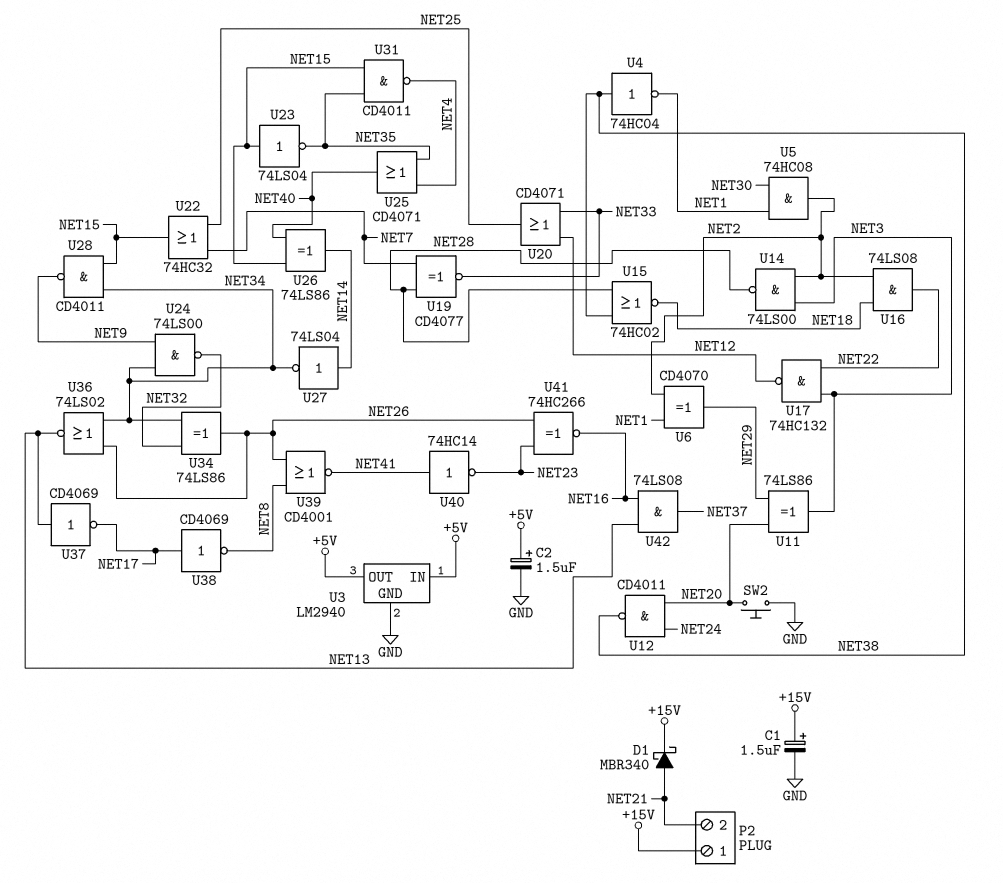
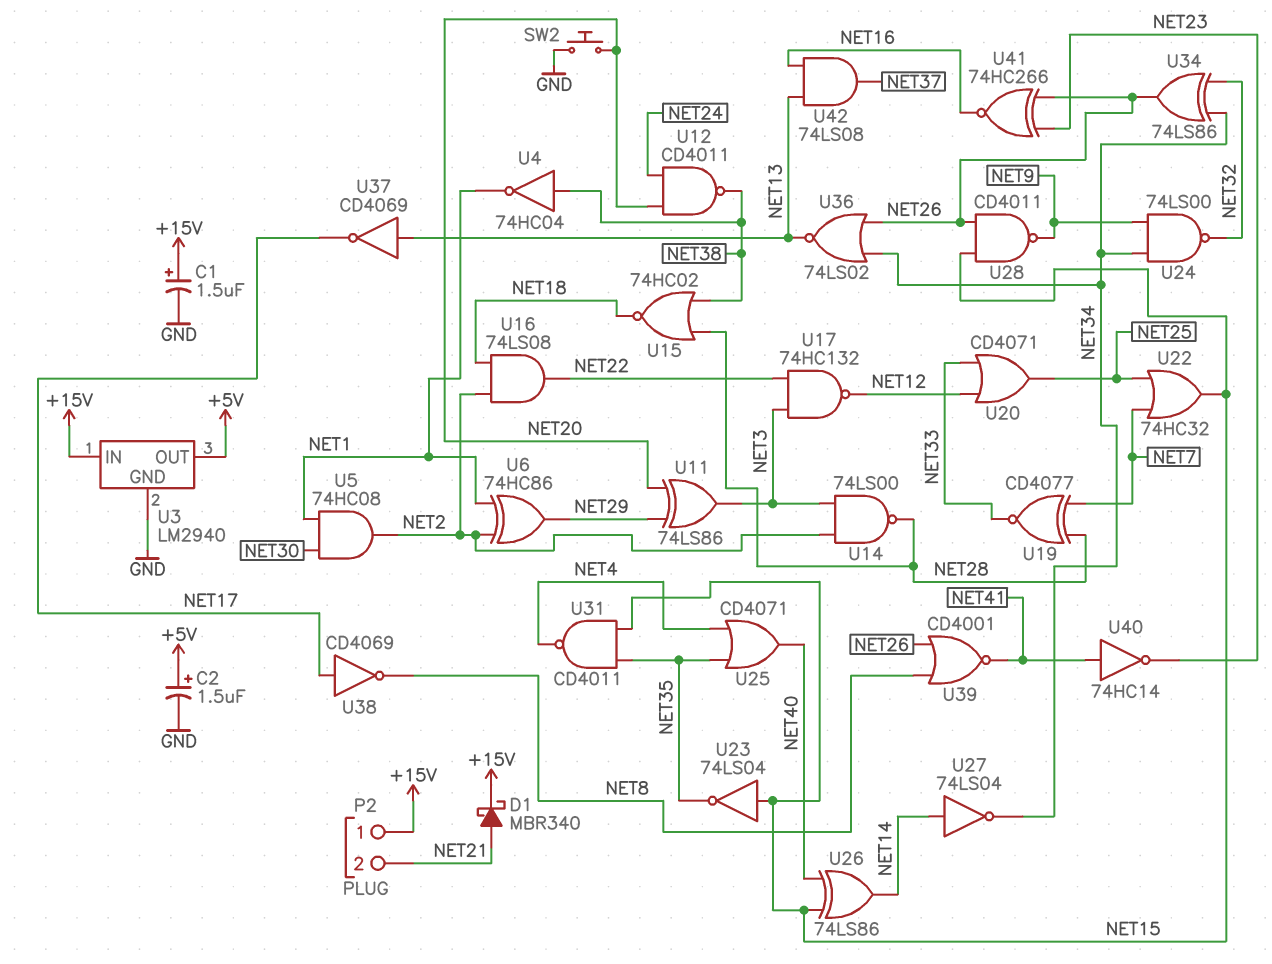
U3 pin IN: +5V -> +15V
U6: XOR CD4070 (in NET1, in NET2, out NET29) -> XOR 74HC86 (in NET1, in NET2, out NET29)
U28: NAND CD4011 (in NET15, in NET34, out NET9) -> NAND CD4011 (in NET15, in NET26, out NET9)

